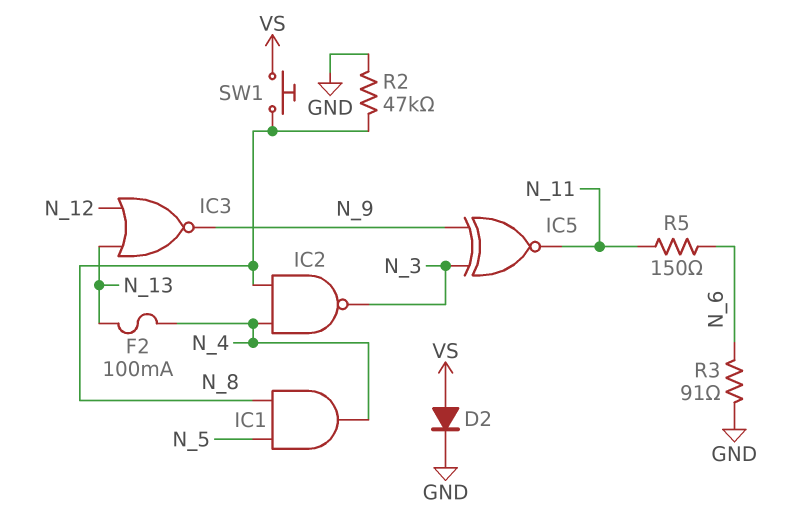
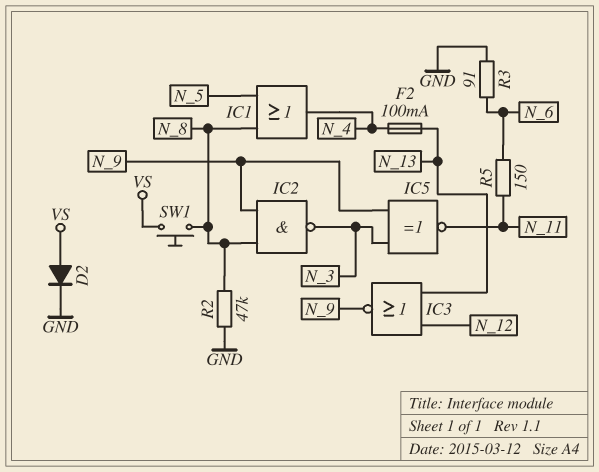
IC1: AND (in N_5, in N_8, out N_4) -> OR (in N_5, in N_8, out N_4)
IC2: NAND (in N_4, in N_8, out N_3) -> NAND (in N_8, in N_9, out N_3)

